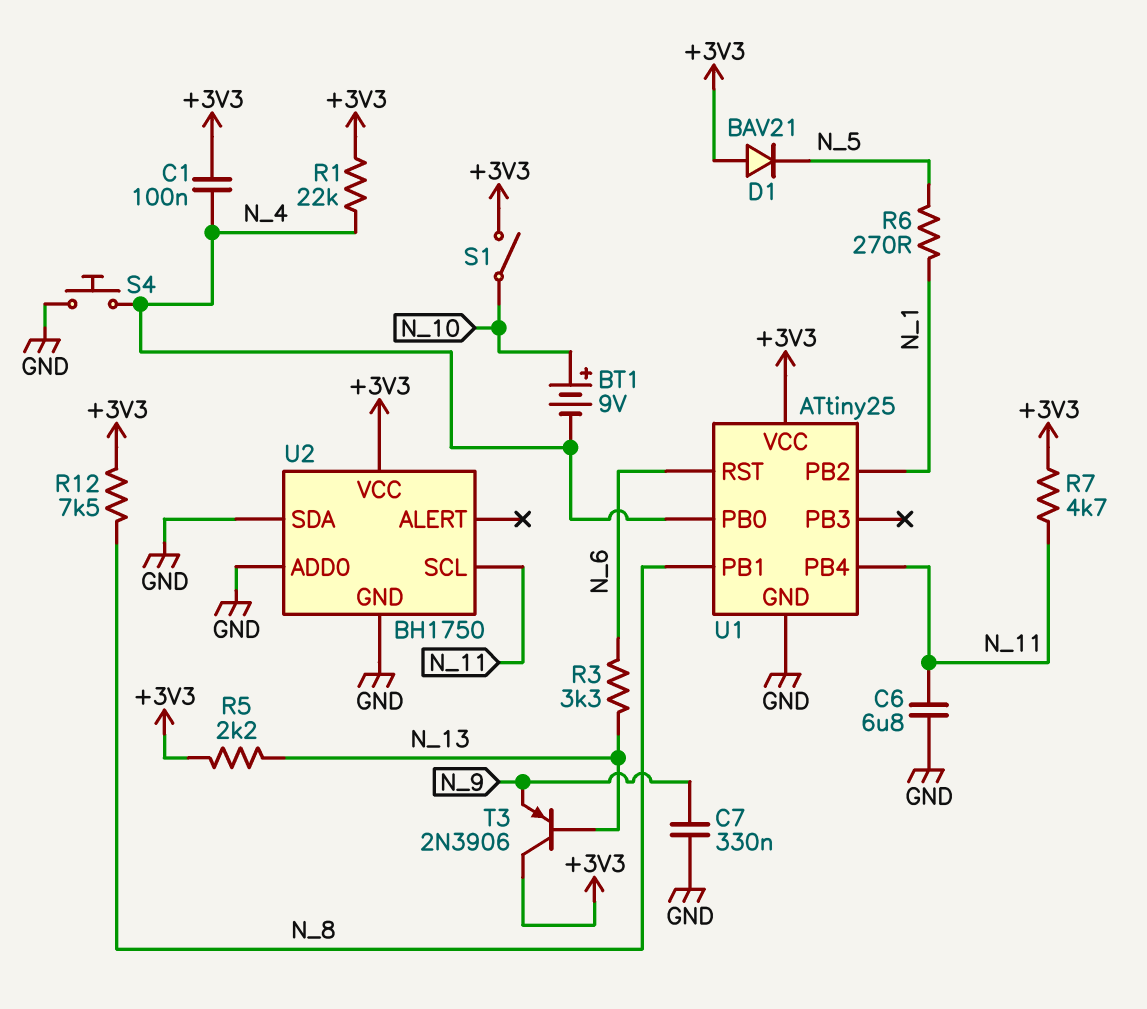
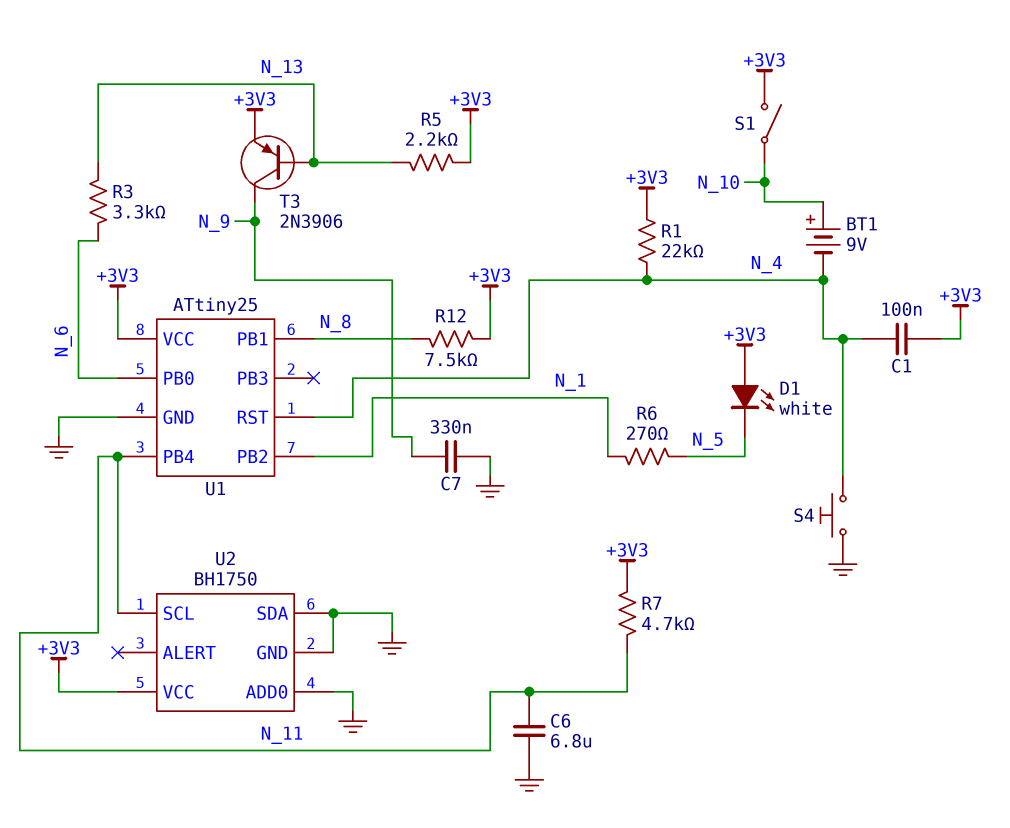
D1: diode BAV21 (A +3V3, K N_5) -> LED white (A +3V3, K N_5)
T3: PNP 2N3906 (B N_13, C +3V3, E N_9) -> PNP 2N3906 (B N_13, C N_9, E +3V3)
U1 pin PB0: N_4 -> N_6
U1 pin RST: N_6 -> N_4

